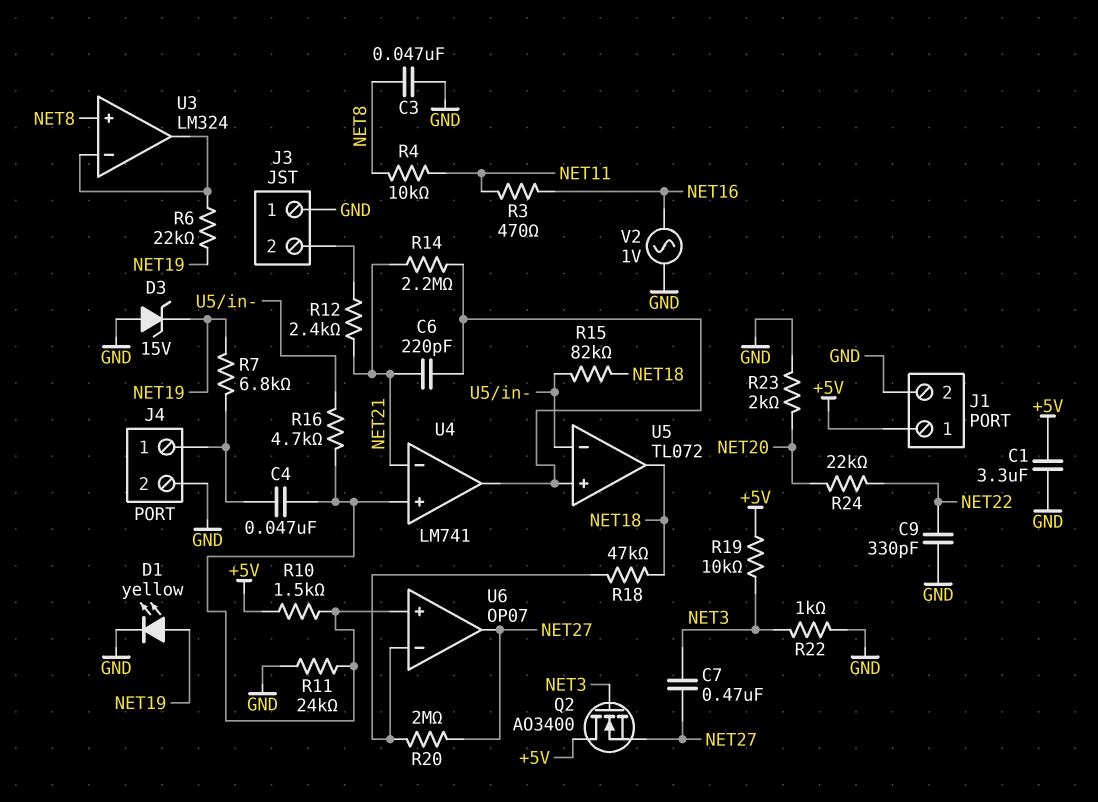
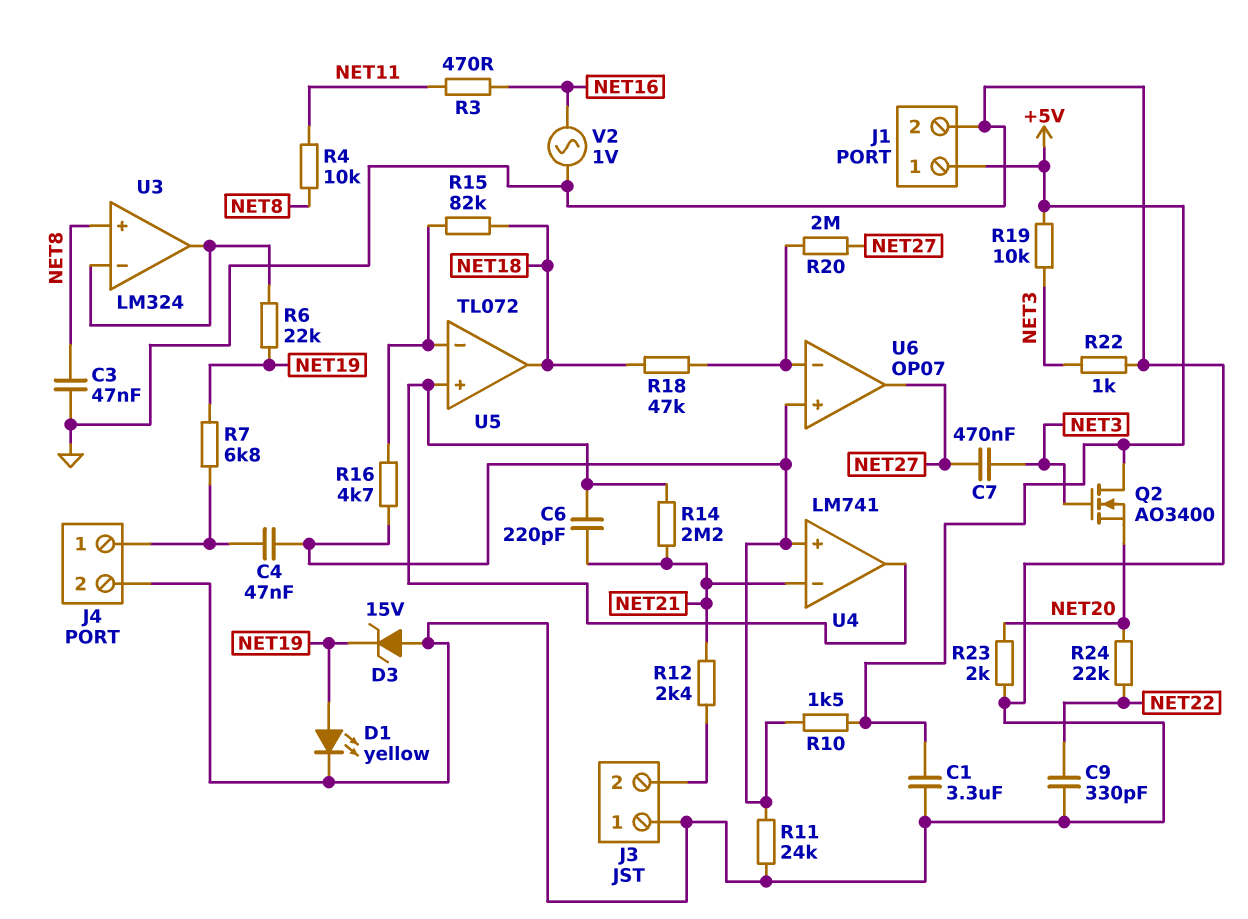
Q2: NMOS AO3400 (G NET3, D +5V, S NET27) -> NMOS AO3400 (G NET3, D +5V, S NET20)

